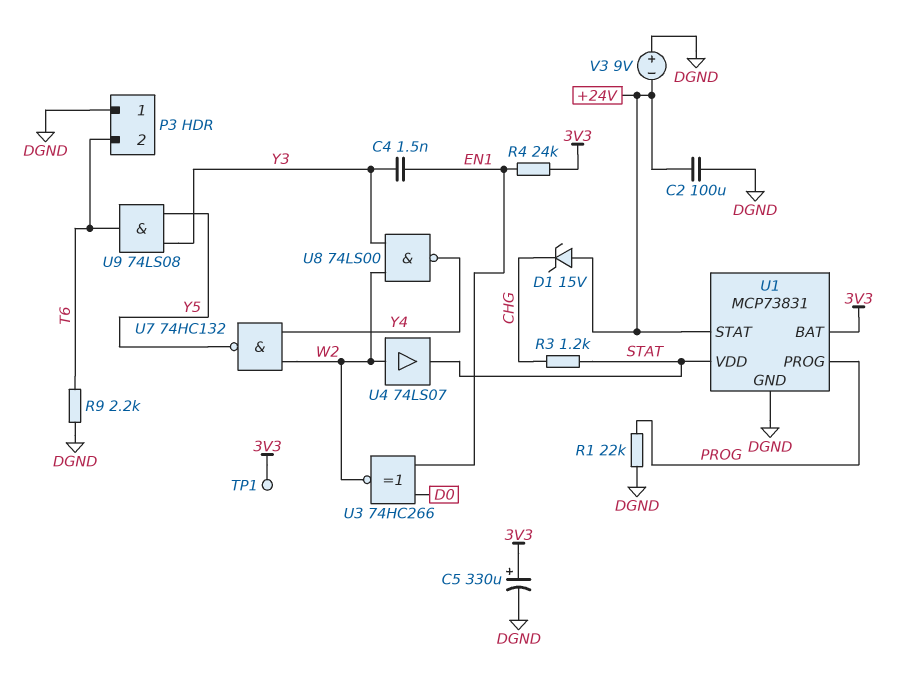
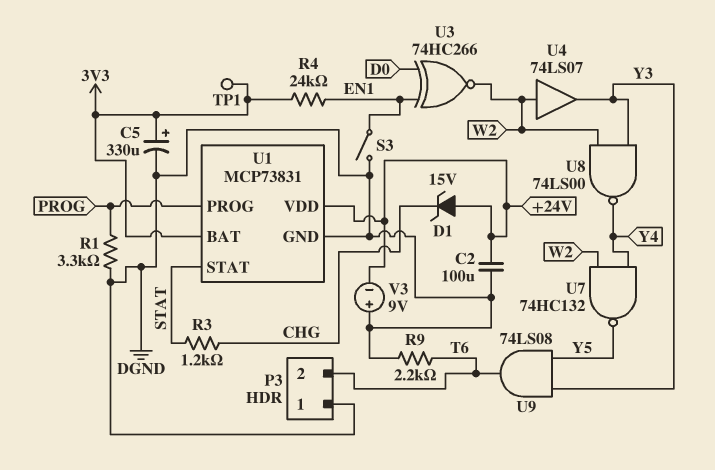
C4: 1.5nF (EN1, Y3) -> none
R1: 22k (DGND, PROG) -> 3.3k (DGND, PROG)
S3: none -> switch (DGND, EN1)
U1 pin STAT: +24V -> STAT
U1 pin VDD: STAT -> +24V
U4: buffer 74LS07 (in W2, out STAT) -> buffer 74LS07 (in W2, out Y3)

